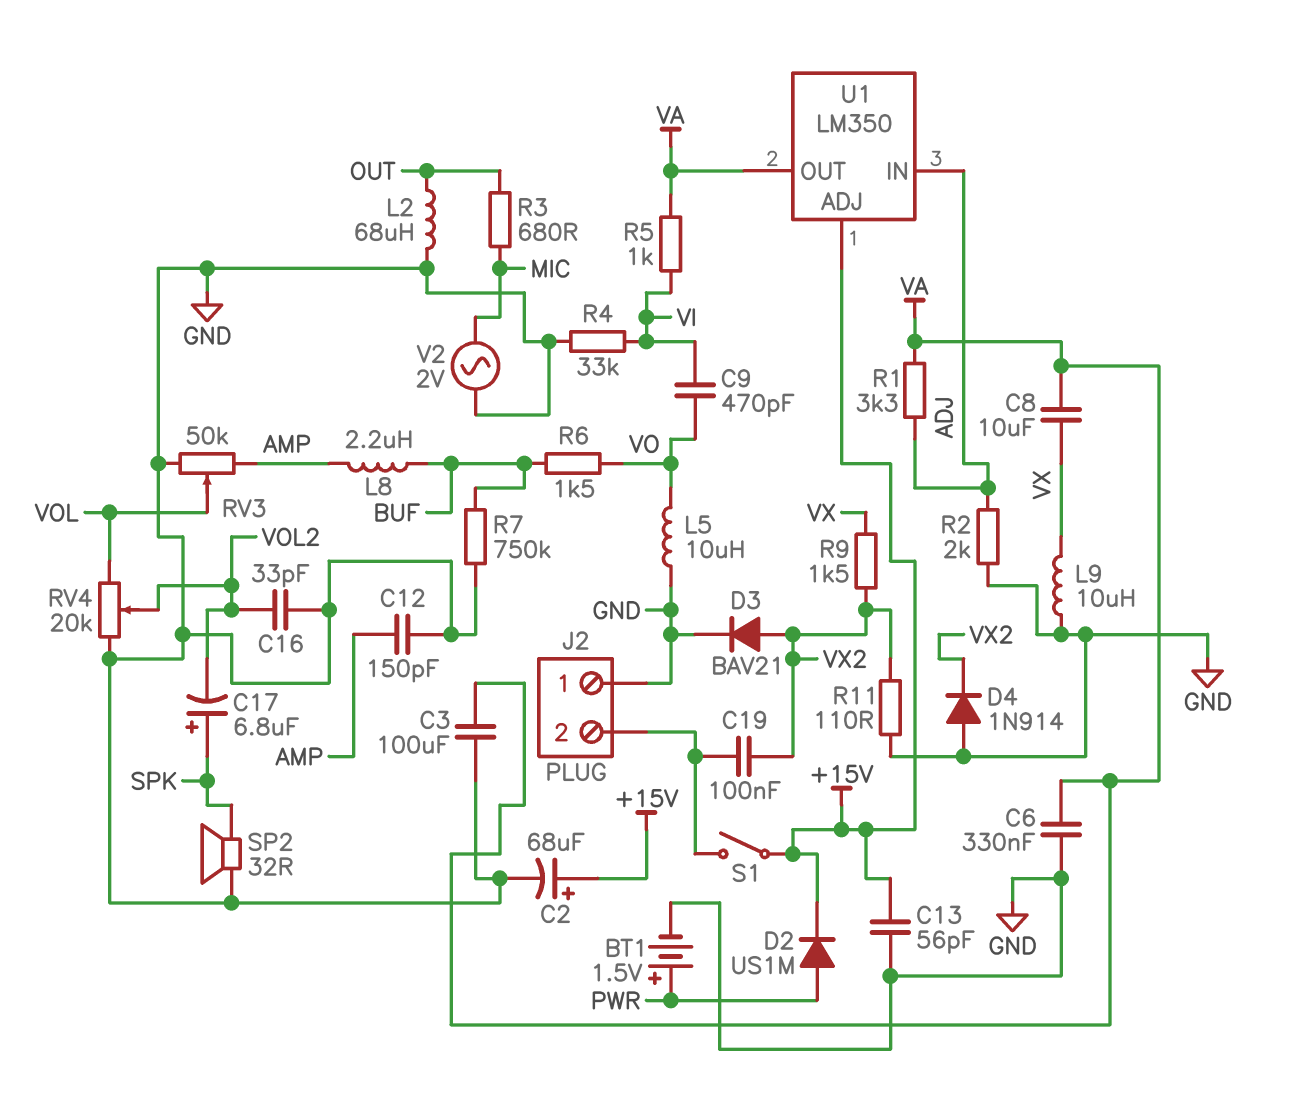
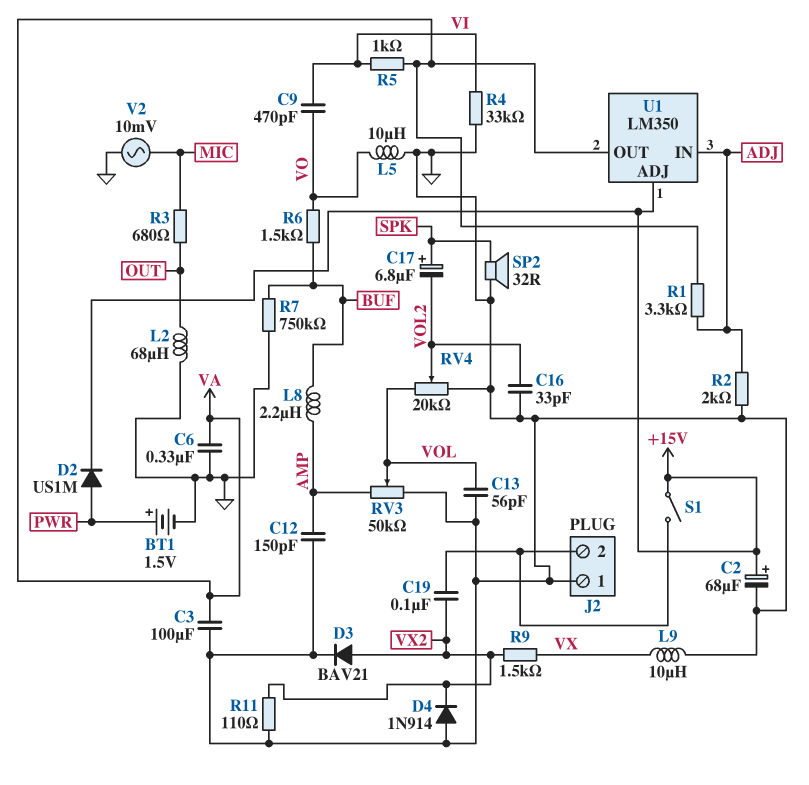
C8: 10uF (VA, VX) -> none
C13: 56pF (+15V, GND) -> 56pF (GND, VOL)
V2: AC 2V (GND, MIC) -> AC 10mV (GND, MIC)

